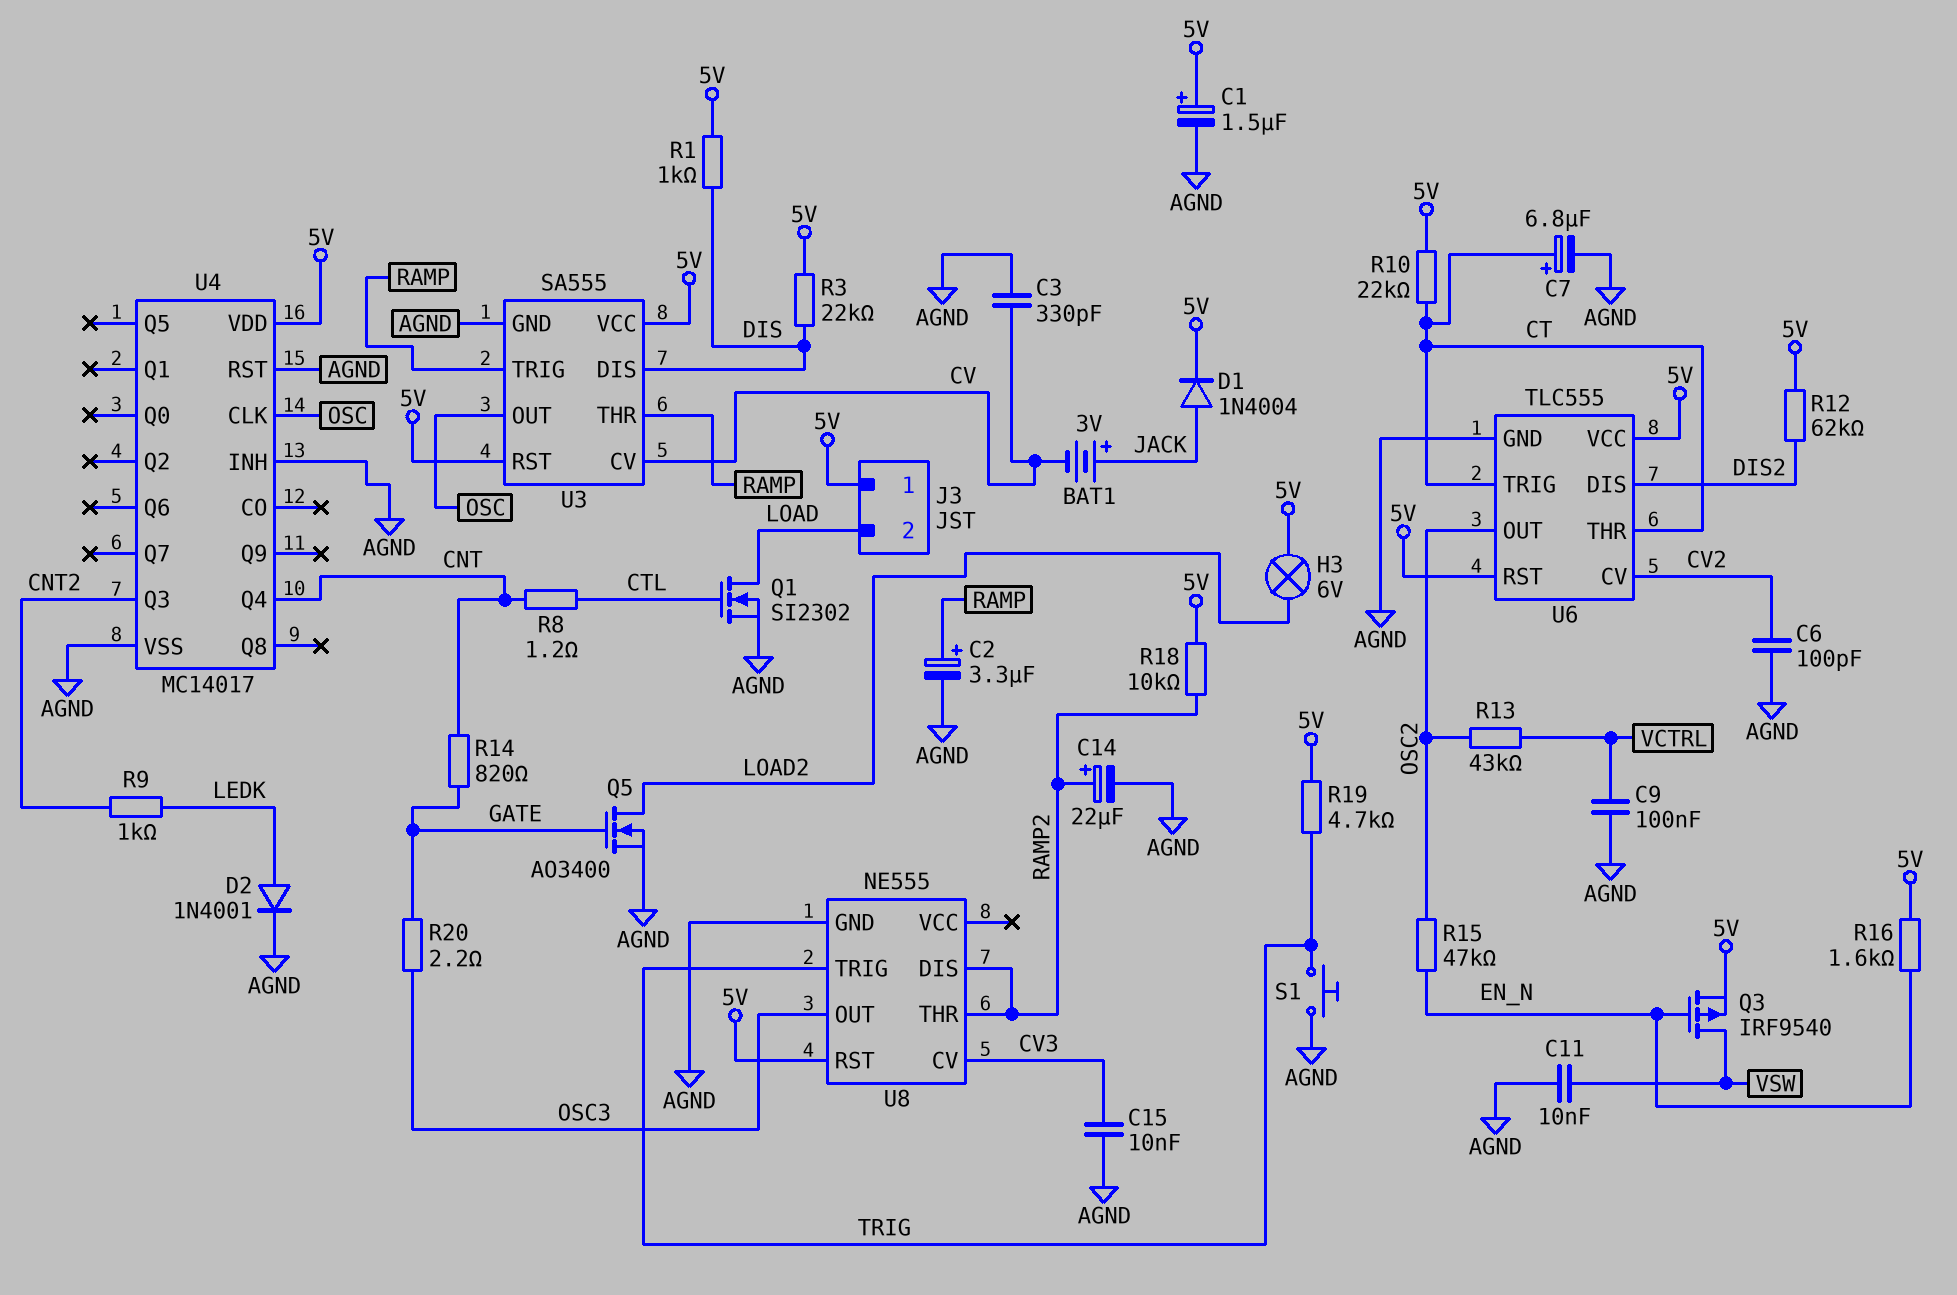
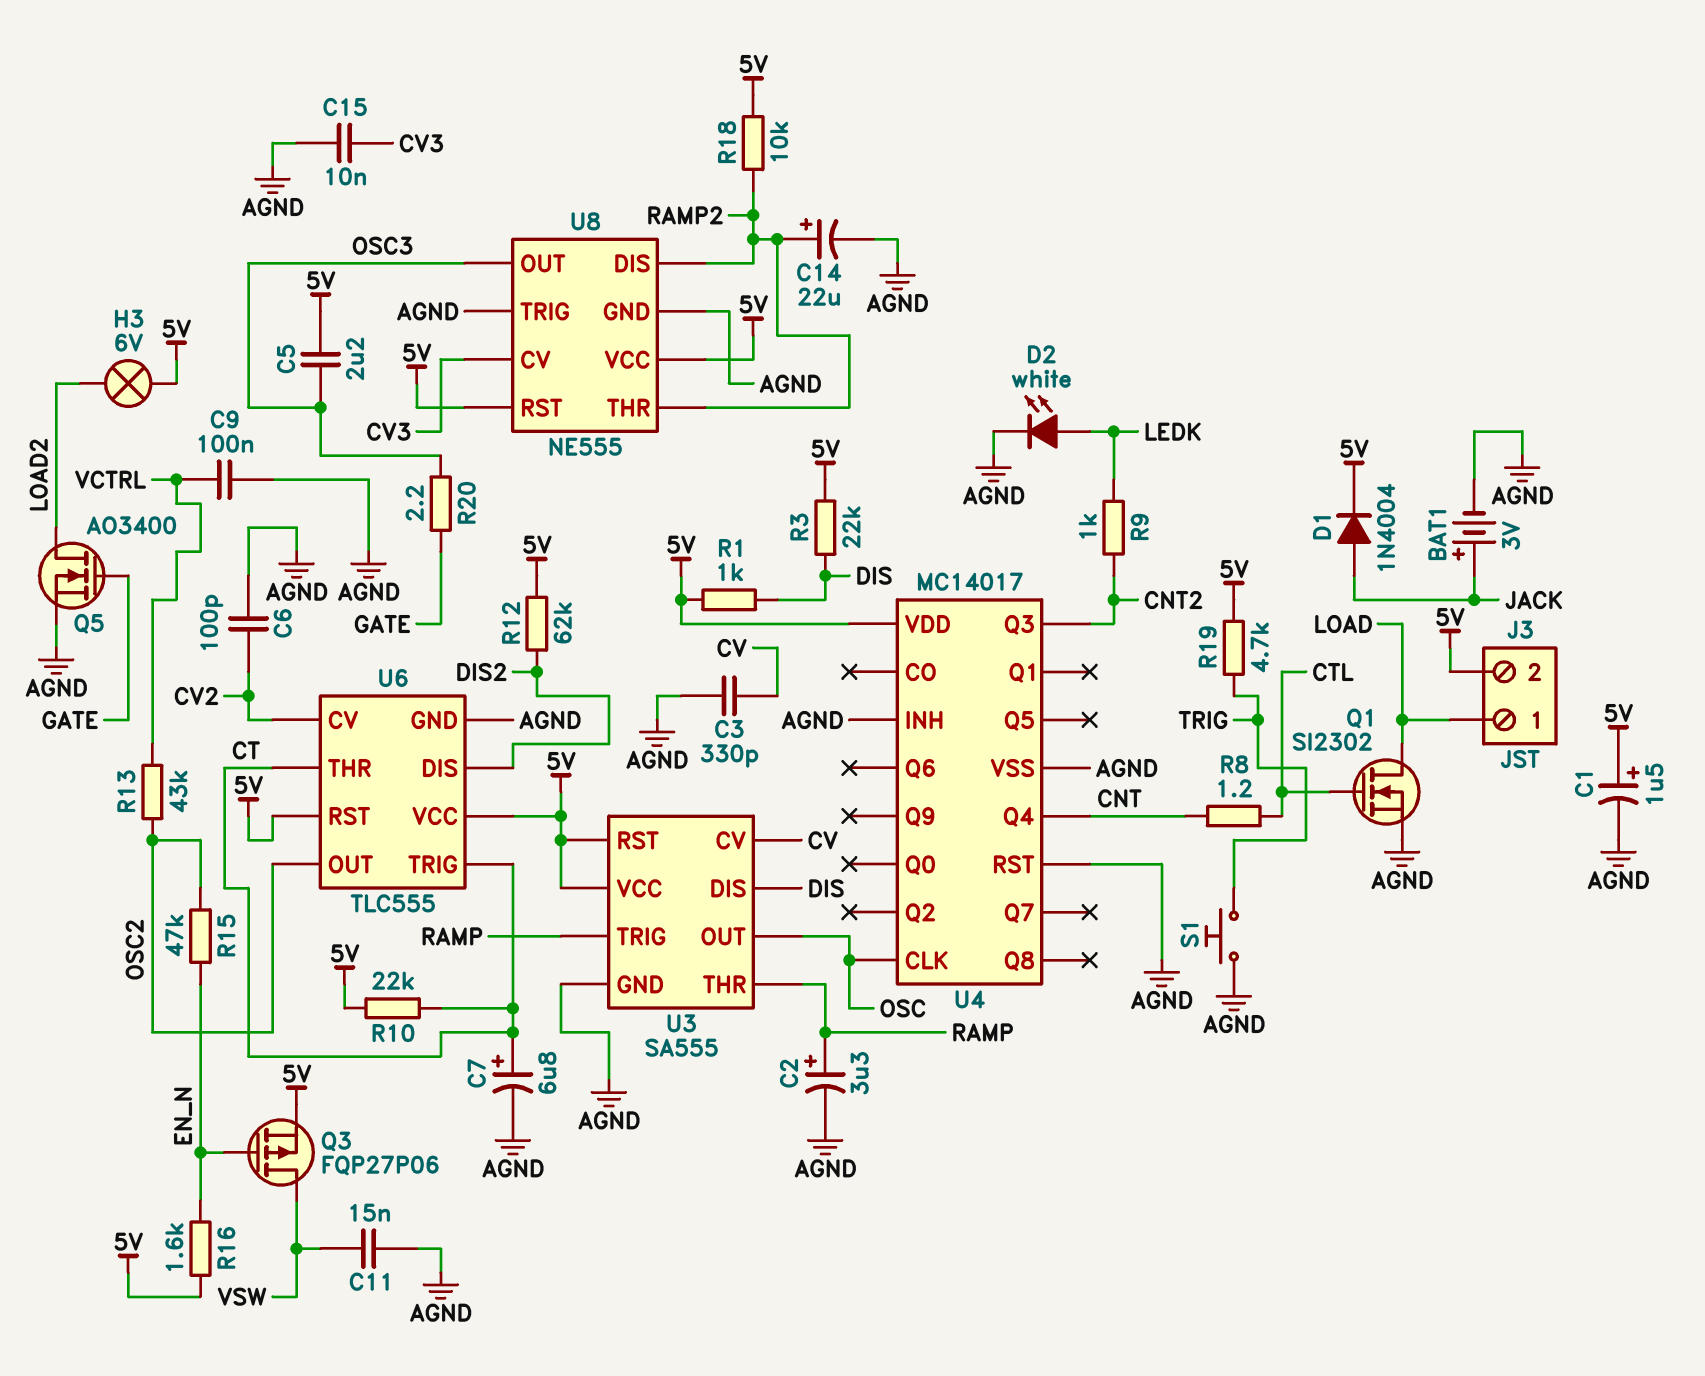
BAT1: 3V (plus JACK, minus CV) -> 3V (plus JACK, minus AGND)
C5: none -> 2.2uF (5V, OSC3)
C11: 10nF (AGND, VSW) -> 15nF (AGND, VSW)
D2: diode 1N4001 (A LEDK, K AGND) -> LED white (A LEDK, K AGND)
J3 pin 1: 5V -> LOAD
J3 pin 2: LOAD -> 5V
Q3: PMOS IRF9540 (G EN_N, D VSW, S 5V) -> PMOS FQP27P06 (G EN_N, D VSW, S 5V)
R14: 820 (CNT, GATE) -> none
U8 pin TRIG: TRIG -> AGND
U8 pin VCC: none -> 5V

